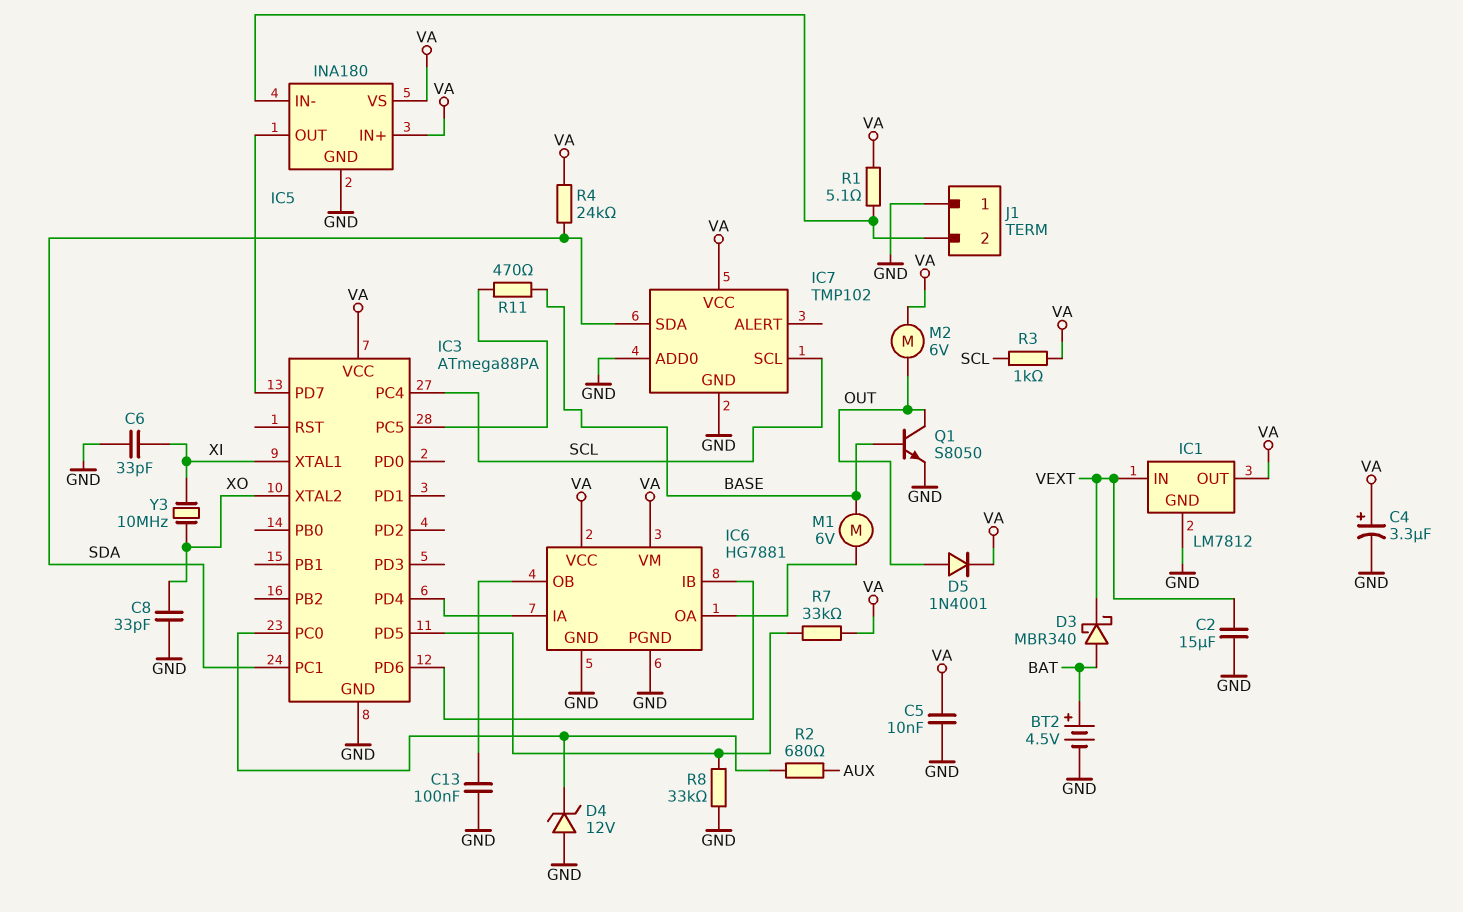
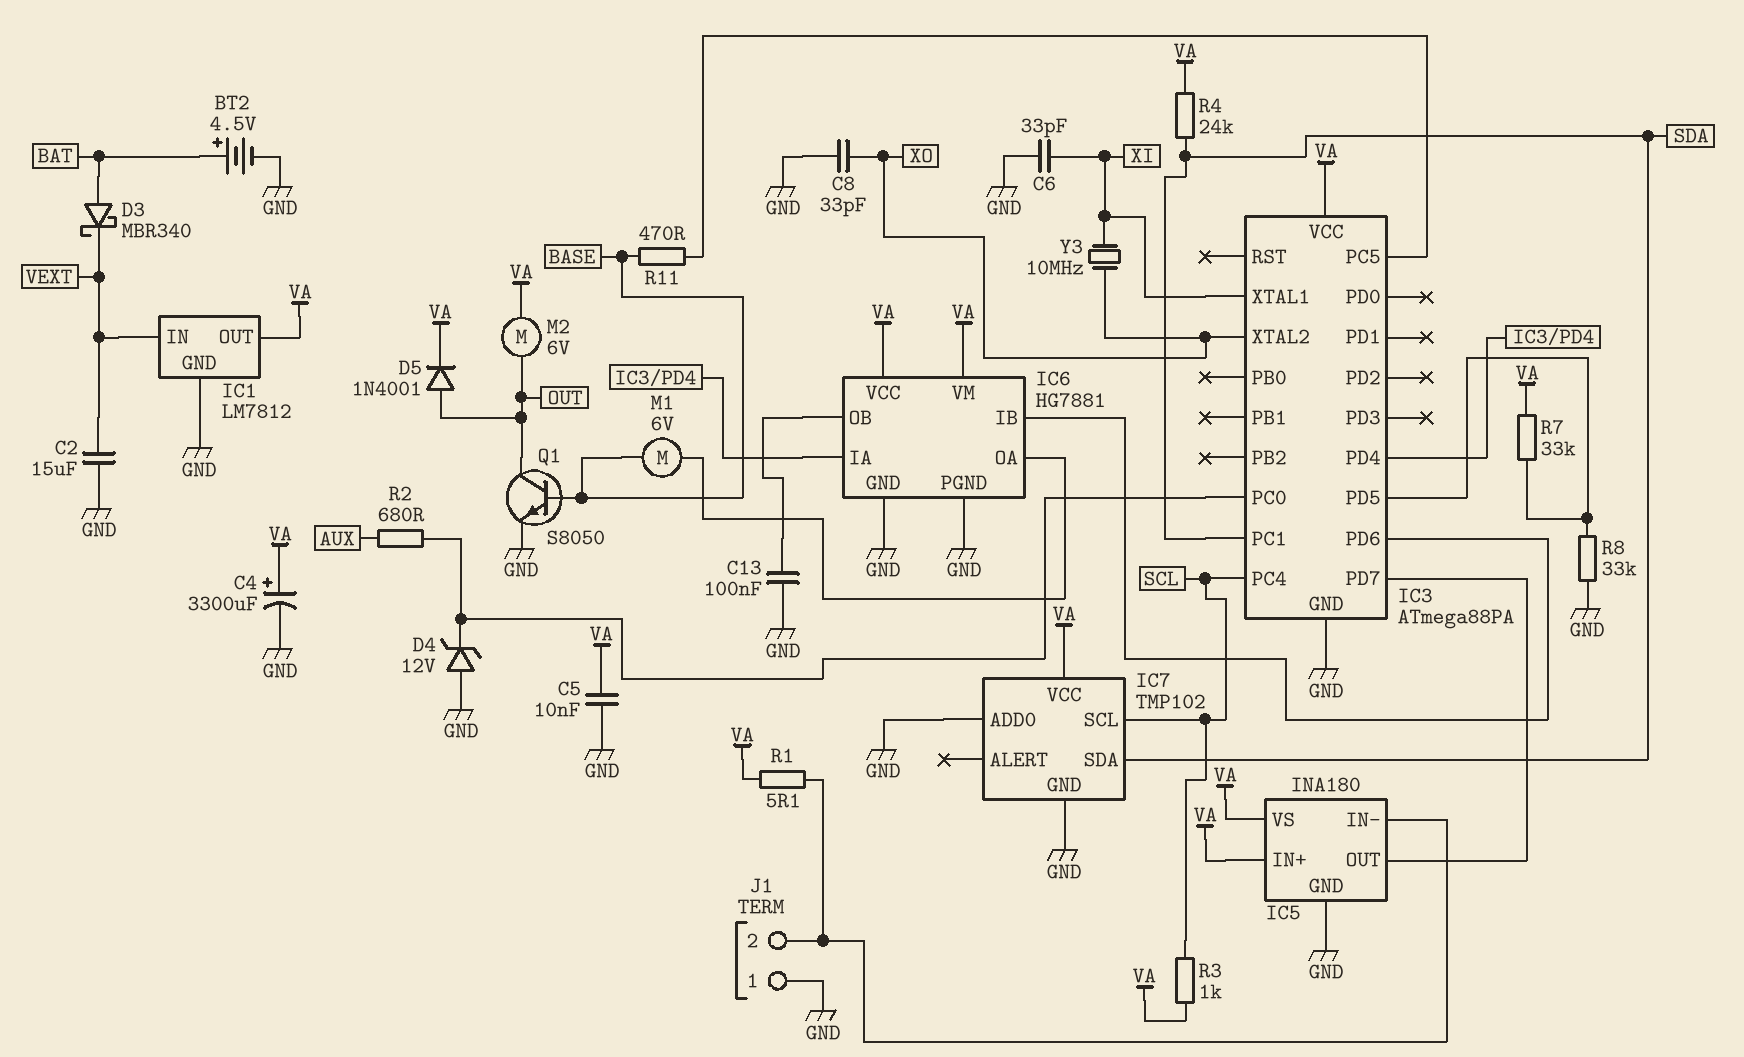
C4: 3.3uF (plus VA, minus GND) -> 3300uF (plus VA, minus GND)

